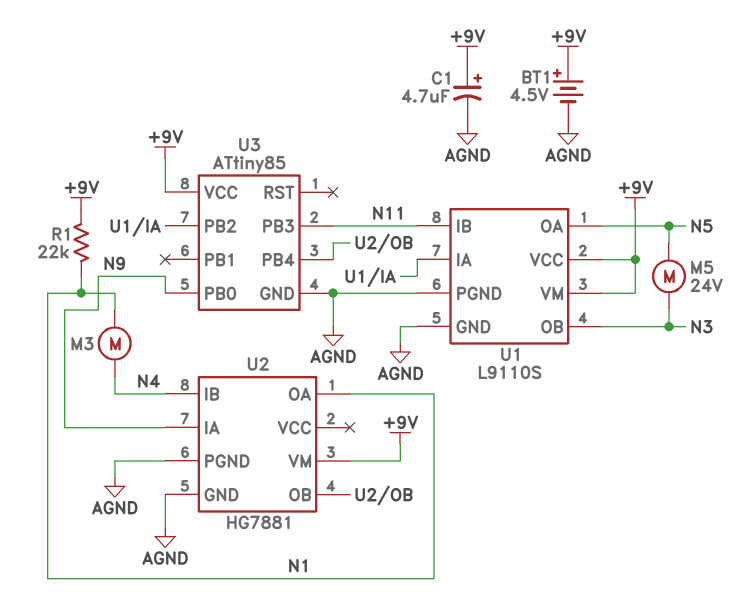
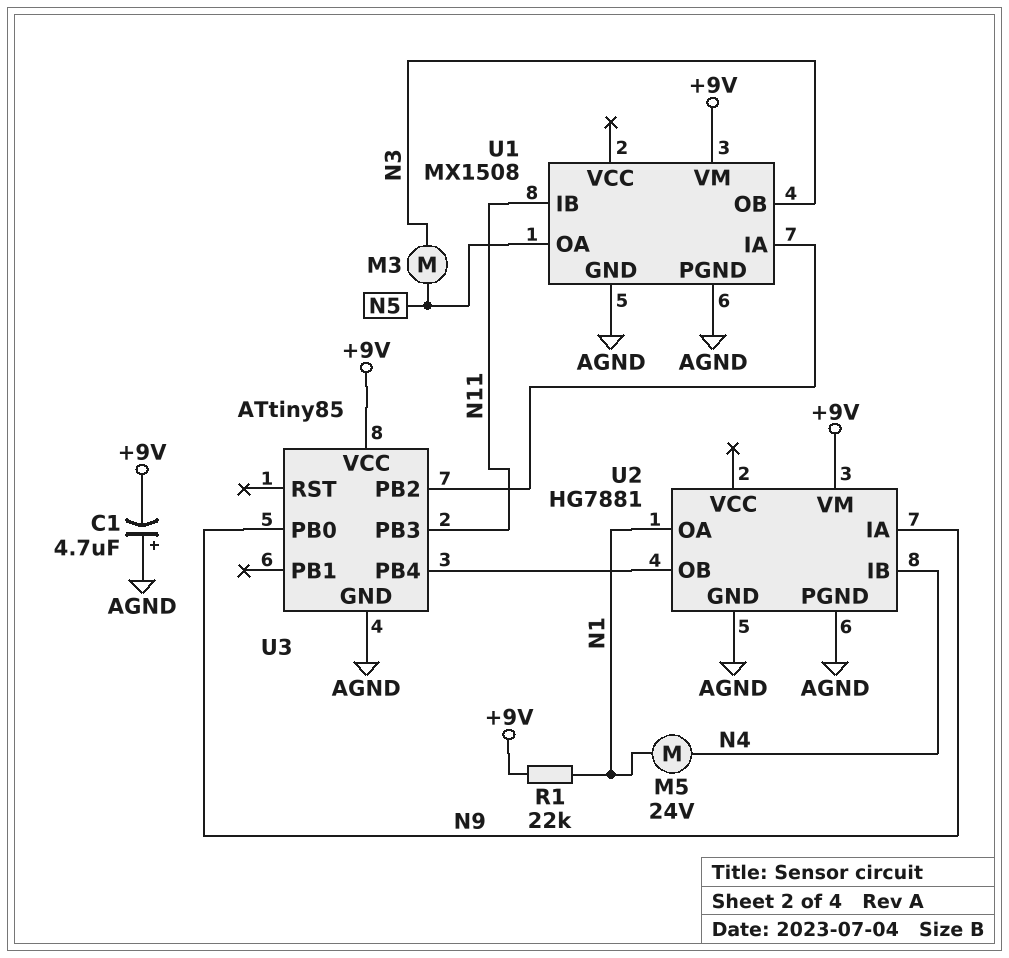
BT1: 4.5V (plus +9V, minus AGND) -> none
C1: 4.7uF (plus +9V, minus AGND) -> 4.7uF (plus AGND, minus +9V)
M3: motor (N1, N4) -> motor (N3, N5)
M5: motor 24V (N3, N5) -> motor 24V (N1, N4)
U1: L9110S -> MX1508
U1 pin VCC: +9V -> none

